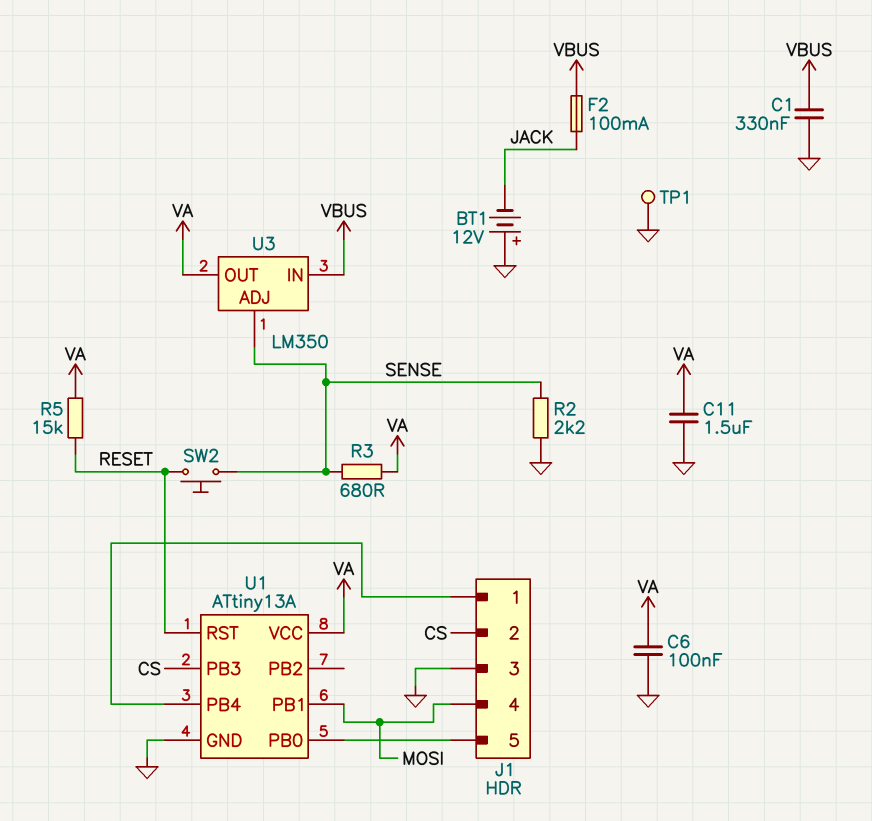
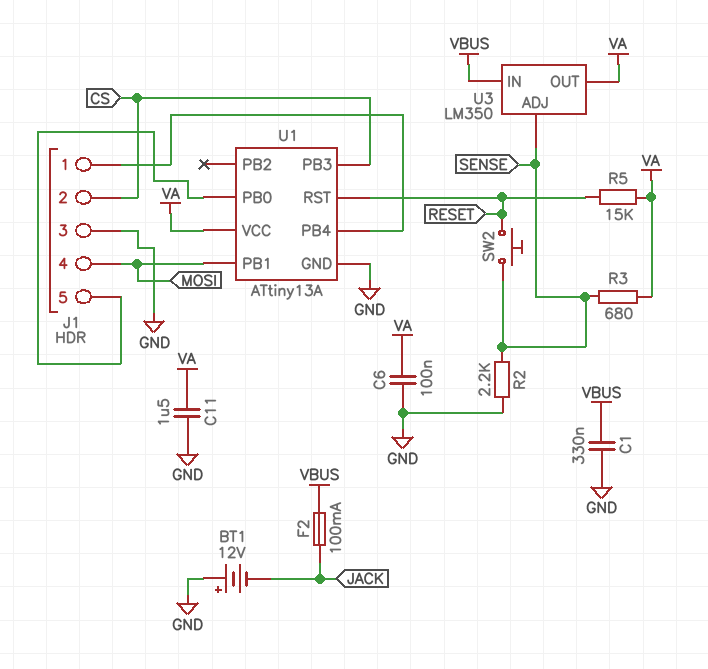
TP1: test point (GND) -> none

